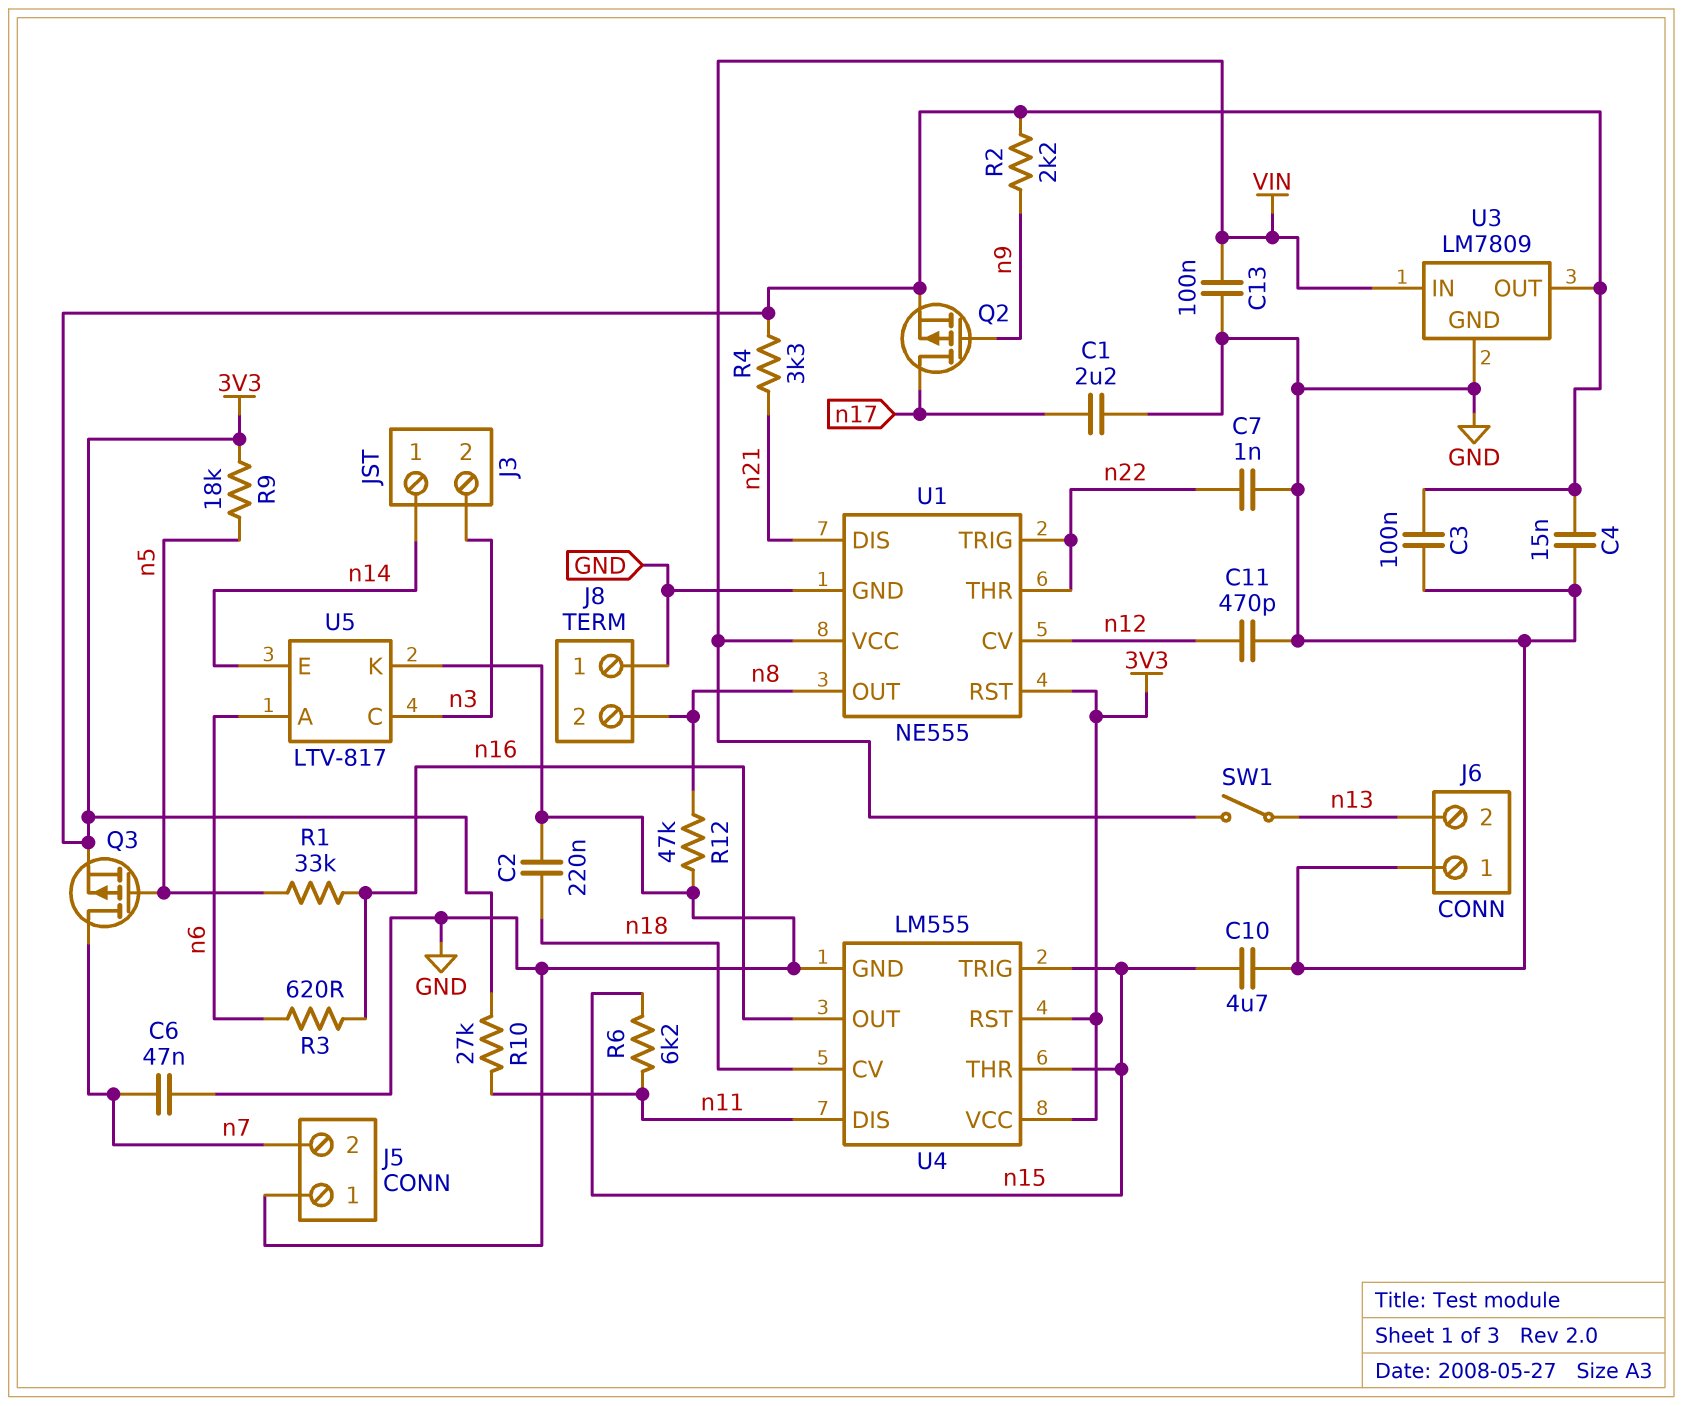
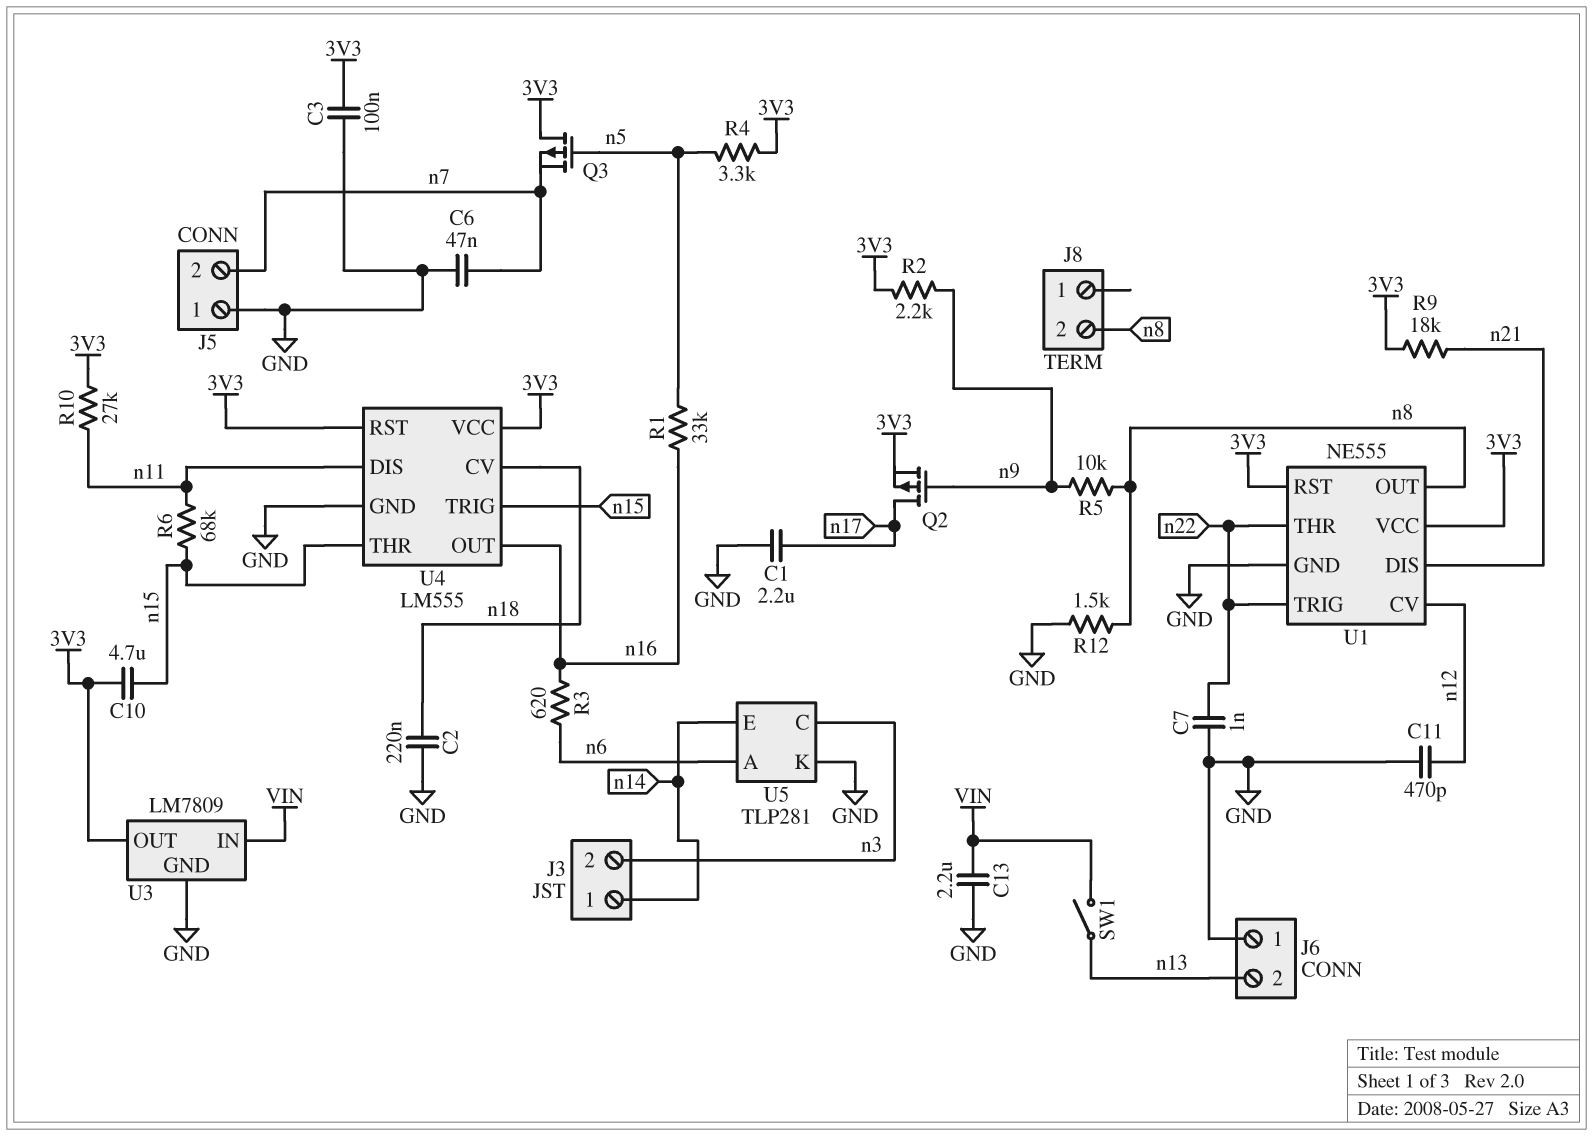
C4: 15nF (3V3, GND) -> none
C10: 4.7uF (GND, n15) -> 4.7uF (3V3, n15)
C13: 100nF (GND, VIN) -> 2.2uF (GND, VIN)
J8 pin 1: GND -> none
Q3: PMOS (G n5, D n7, S 3V3) -> PMOS (G n5, D 3V3, S n7)
R4: 3.3k (3V3, n21) -> 3.3k (3V3, n5)
R5: none -> 10k (n8, n9)
R6: 6.2k (n11, n15) -> 68k (n11, n15)
R9: 18k (3V3, n5) -> 18k (3V3, n21)
R12: 47k (GND, n8) -> 1.5k (GND, n8)
U1 pin VCC: VIN -> 3V3
U5: LTV-817 -> TLP281

